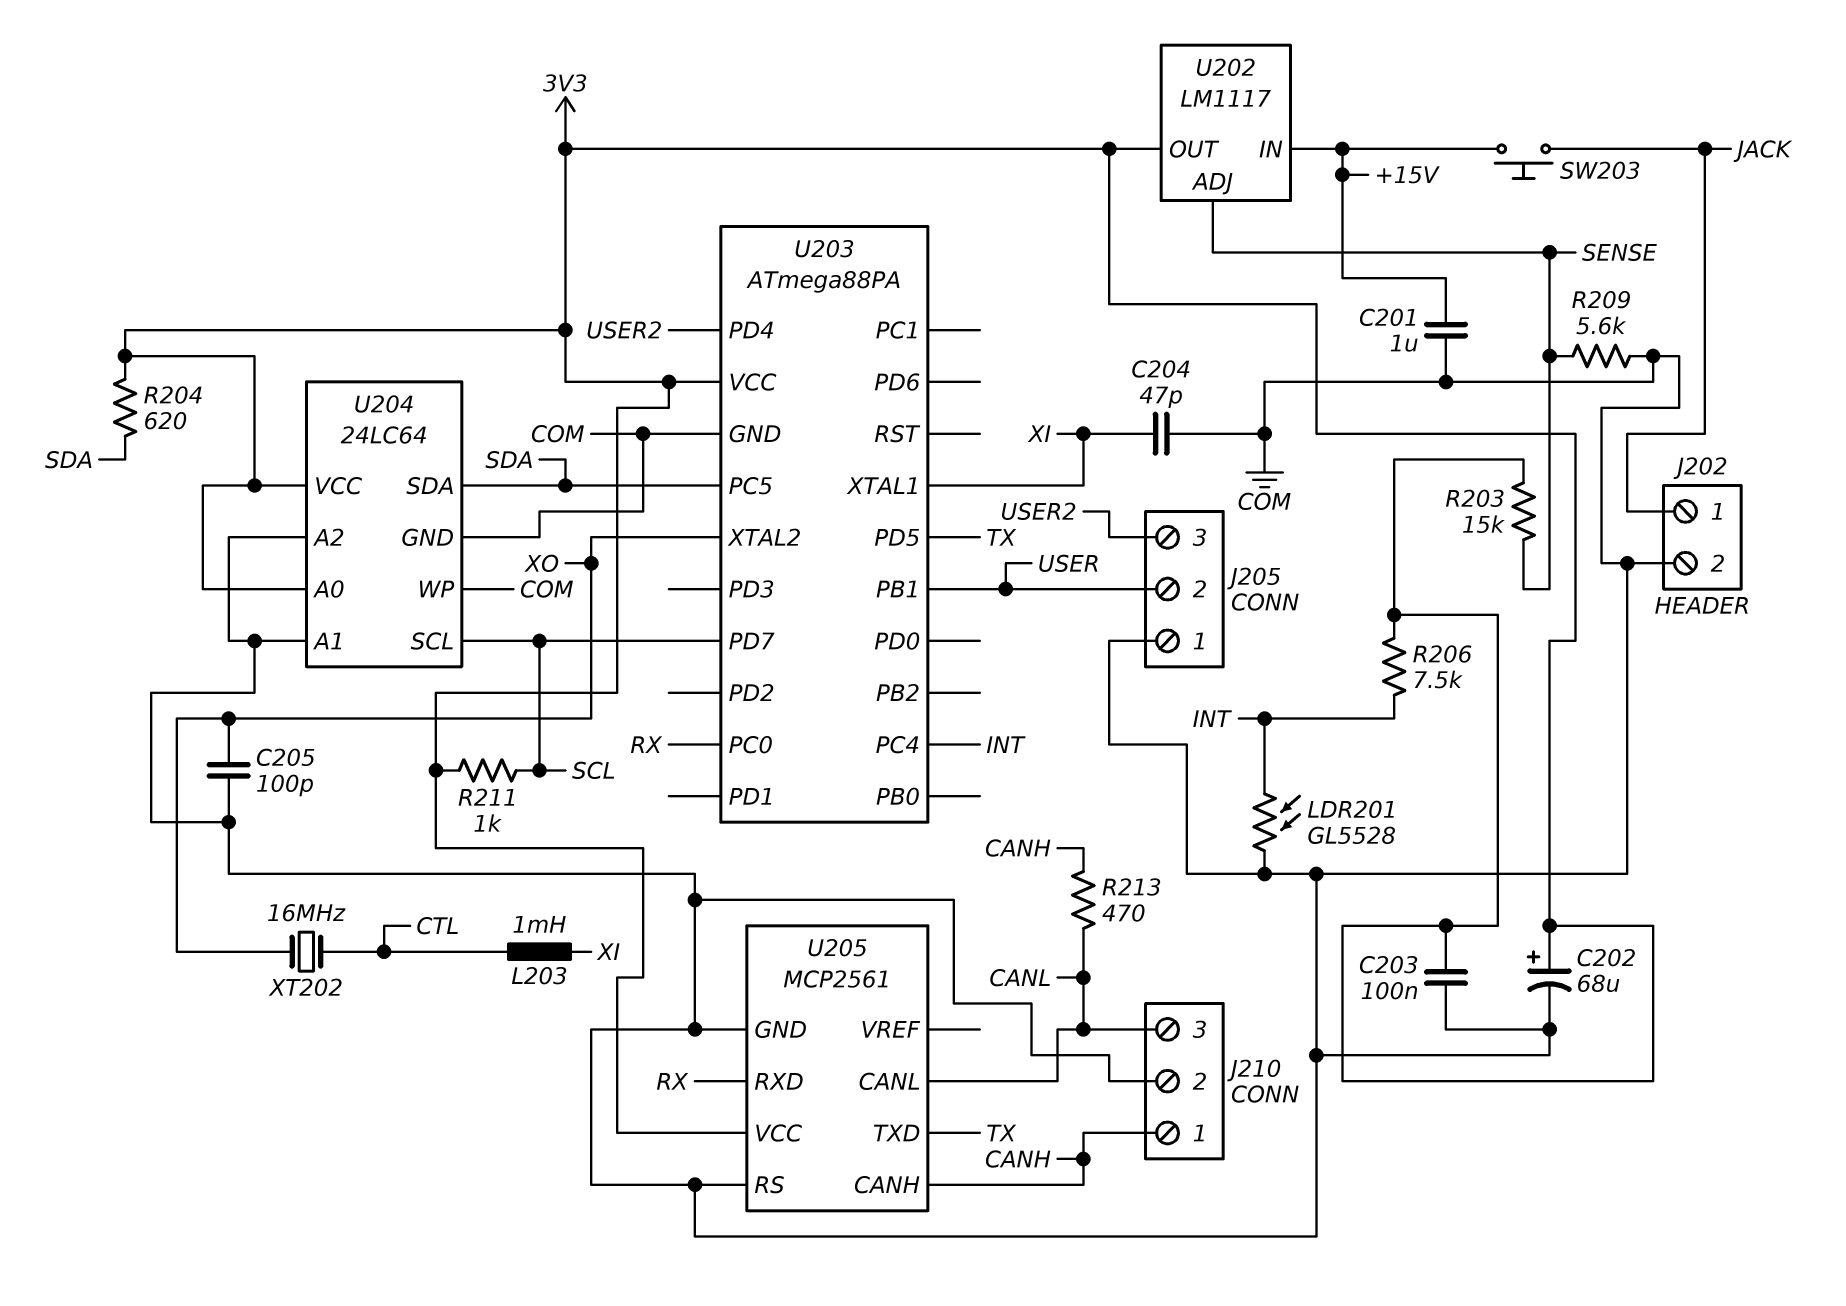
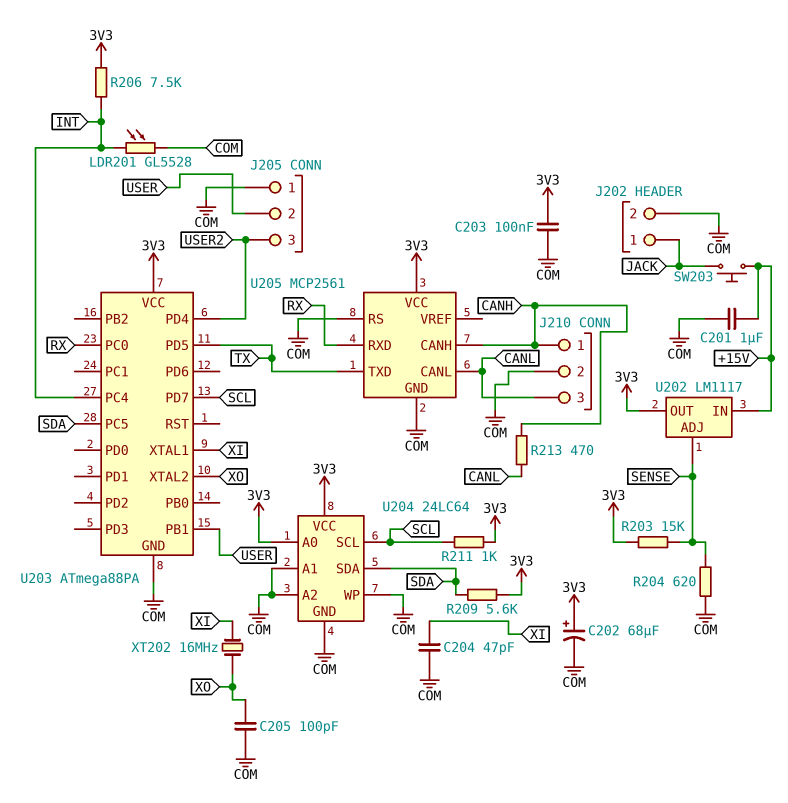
L203: 1mH (CTL, XI) -> none
R204: 620 (3V3, SDA) -> 620 (COM, SENSE)
R209: 5.6k (COM, SENSE) -> 5.6k (3V3, SDA)
XT202: 16MHz (CTL, XO) -> 16MHz (XI, XO)

